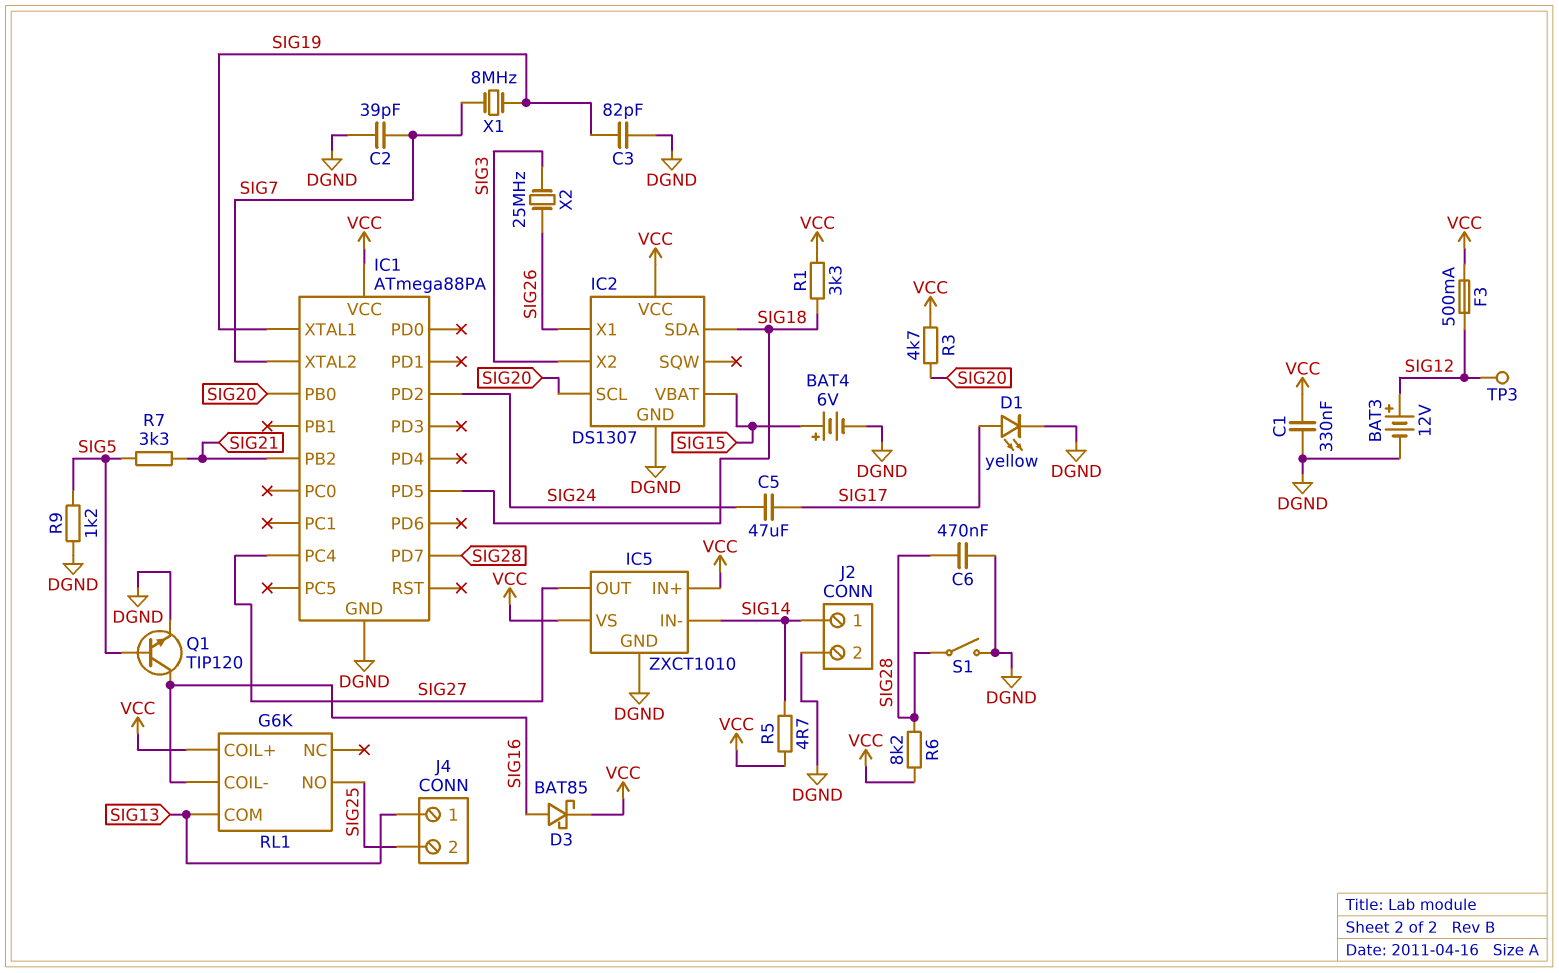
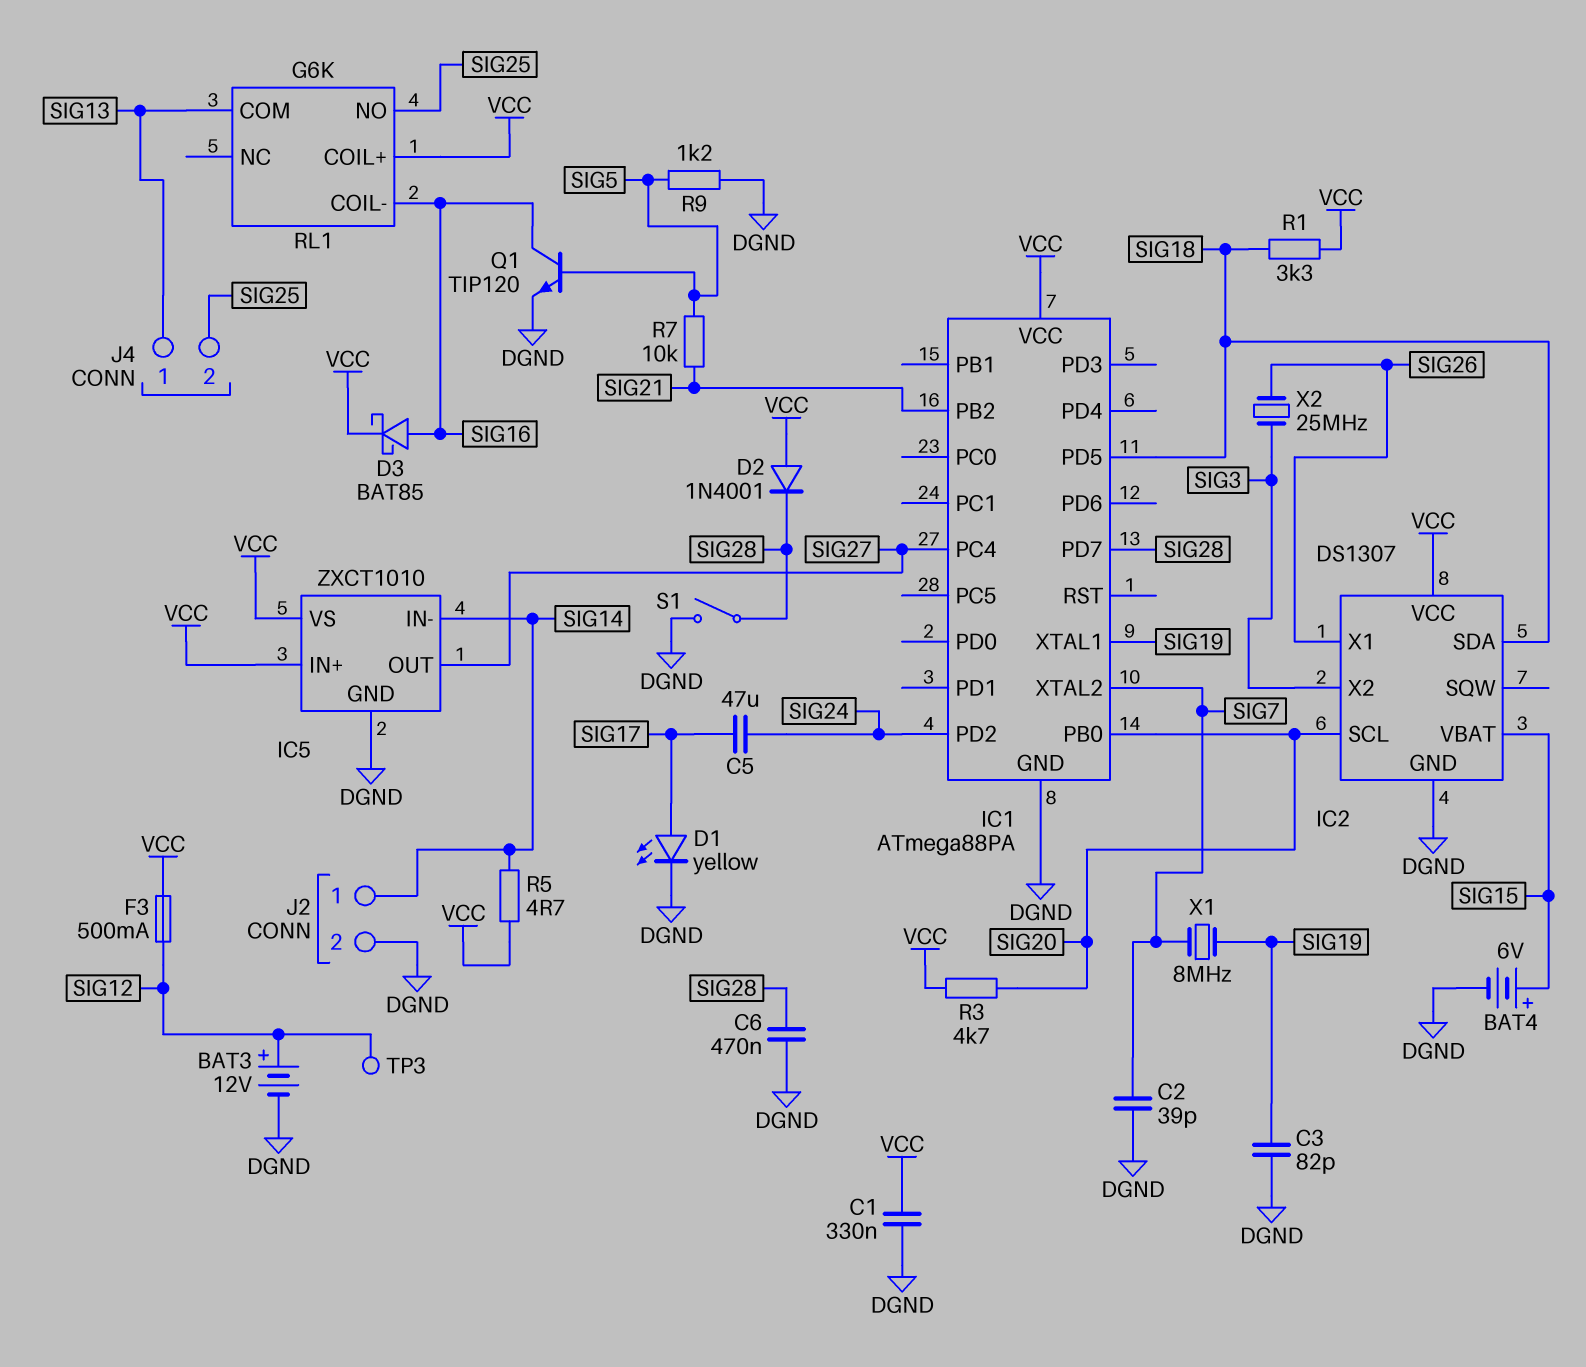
D2: none -> diode 1N4001 (A VCC, K SIG28)
R6: 8.2k (SIG28, VCC) -> none
R7: 3.3k (SIG5, SIG21) -> 10k (SIG5, SIG21)

